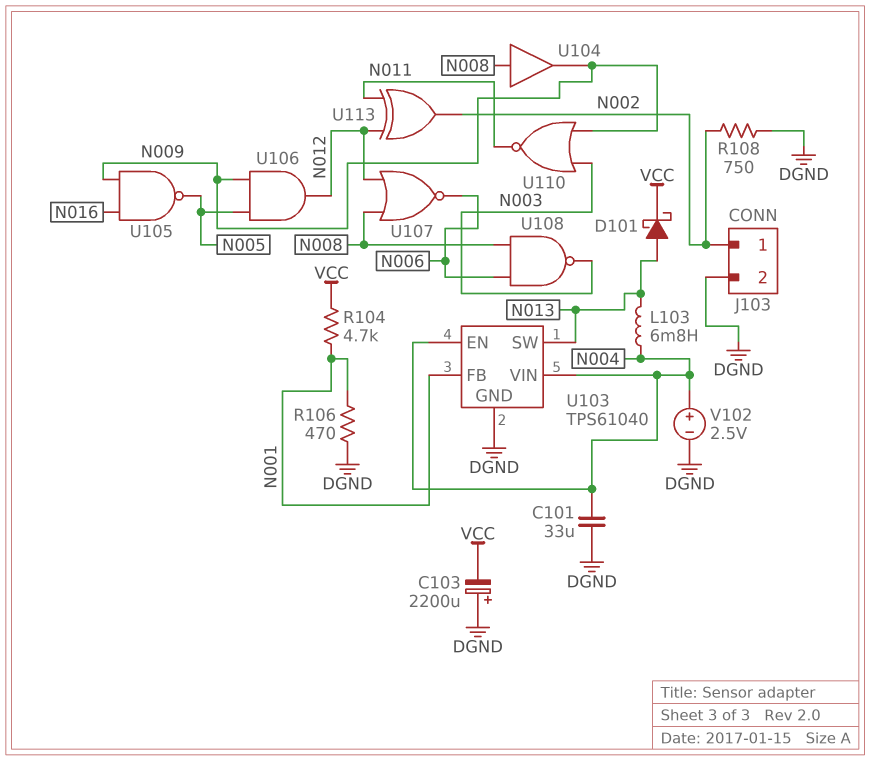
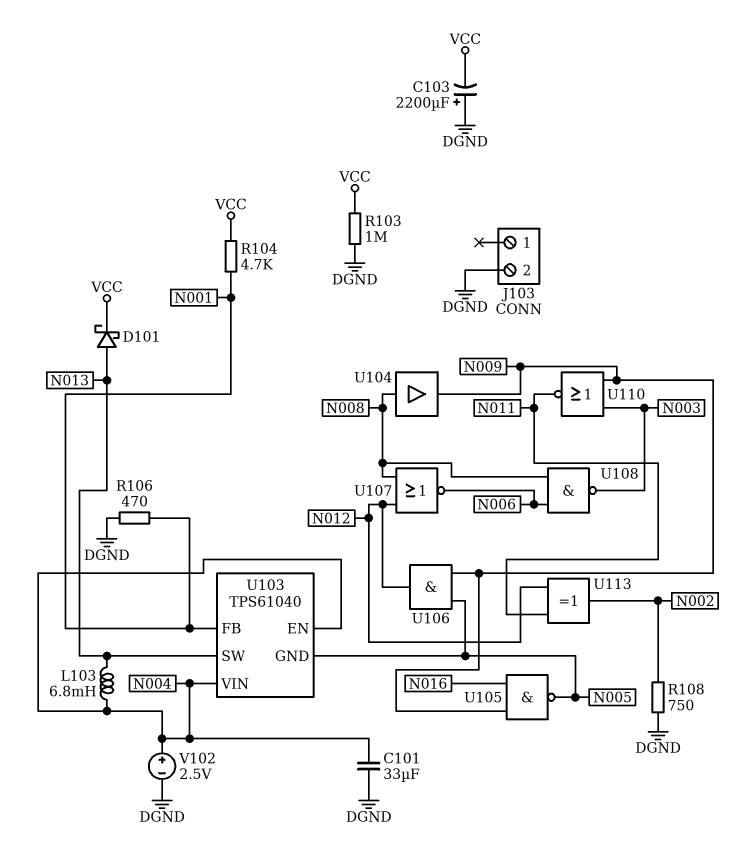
J103 pin 1: N002 -> none
R103: none -> 1M (DGND, VCC)
U103 pin GND: DGND -> N005

